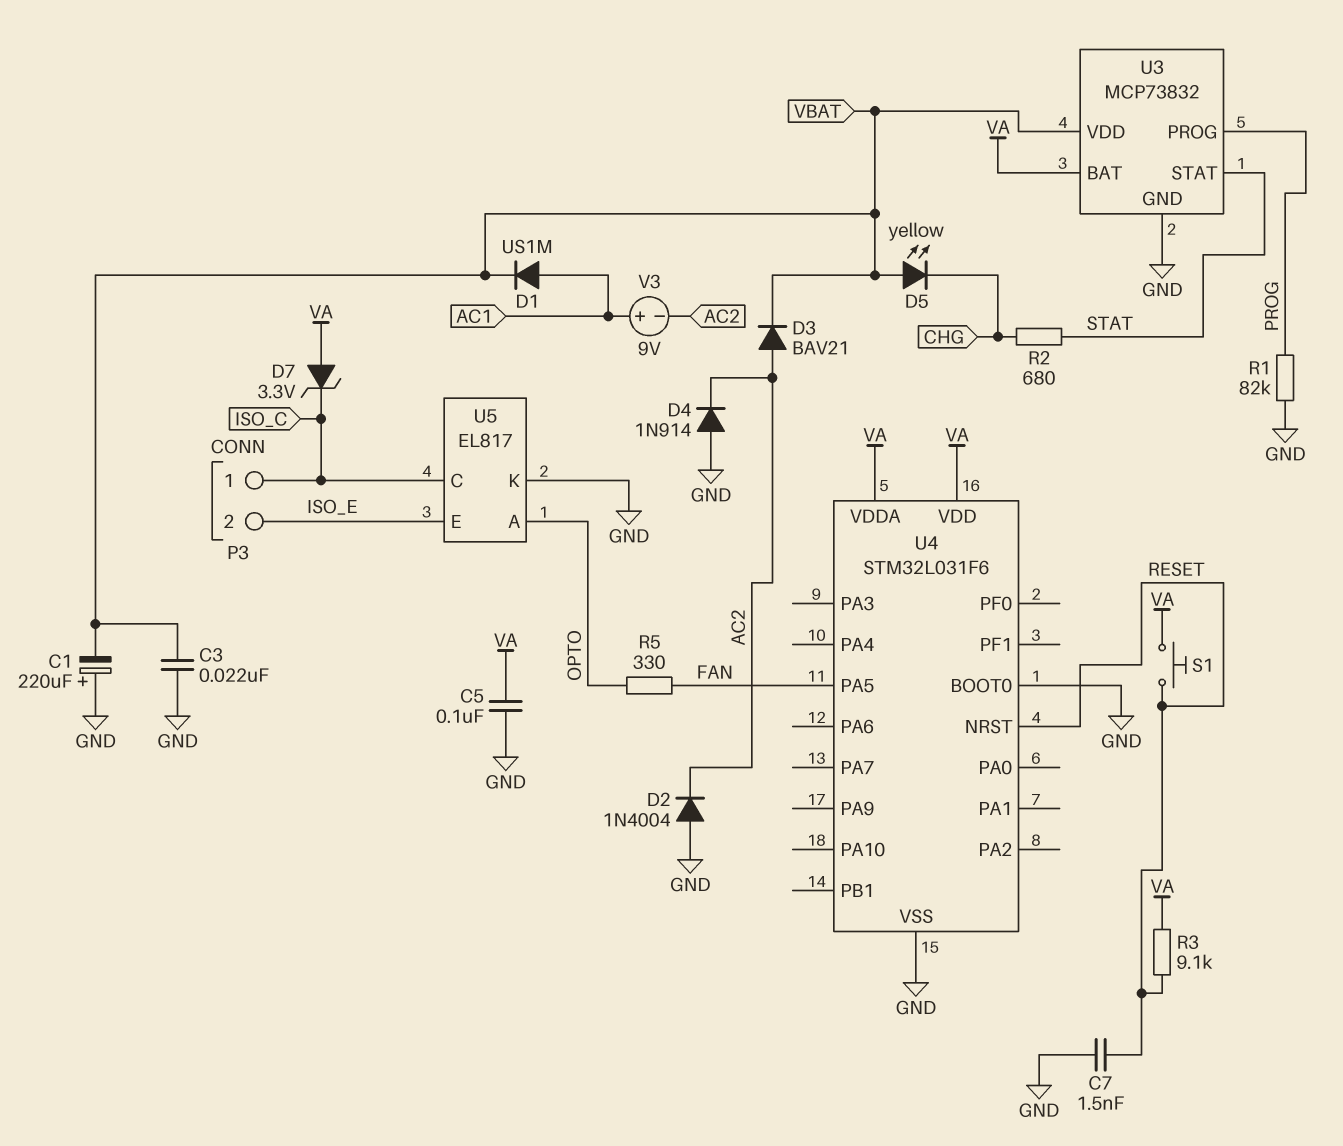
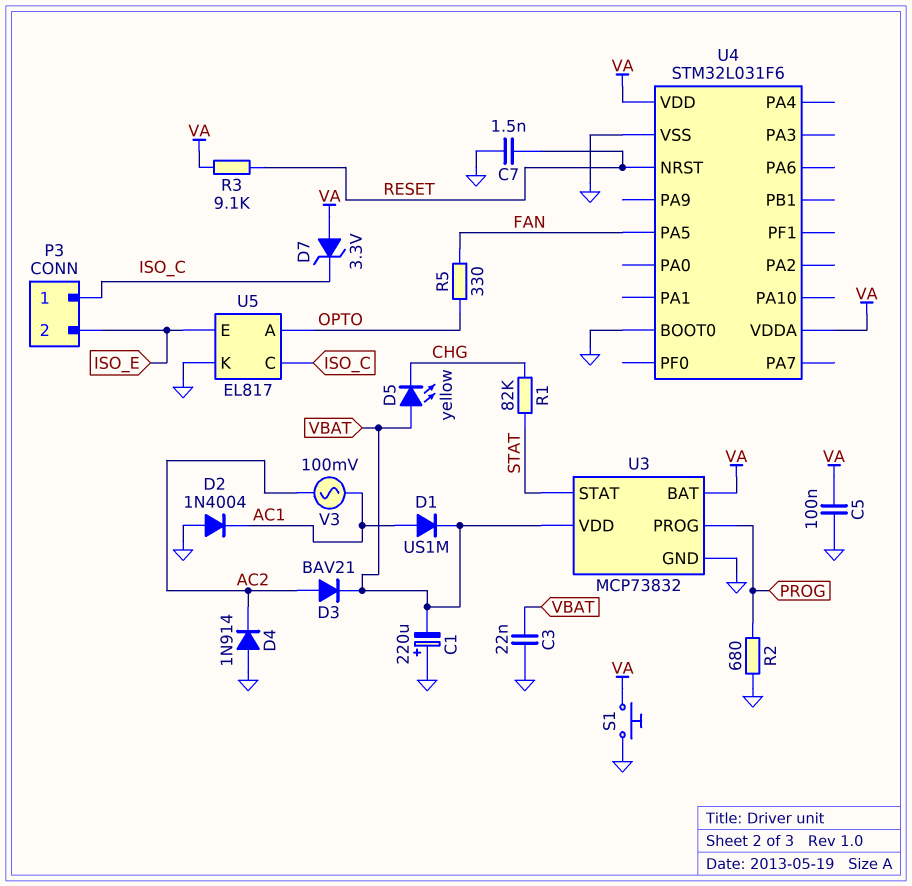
D2: diode 1N4004 (A GND, K AC2) -> diode 1N4004 (A GND, K AC1)
R1: 82k (GND, PROG) -> 82k (CHG, STAT)
R2: 680 (CHG, STAT) -> 680 (GND, PROG)
S1: button (RESET, VA) -> button (GND, VA)
V3: 9V (plus AC1, minus AC2) -> AC 100mV (AC1, AC2)

